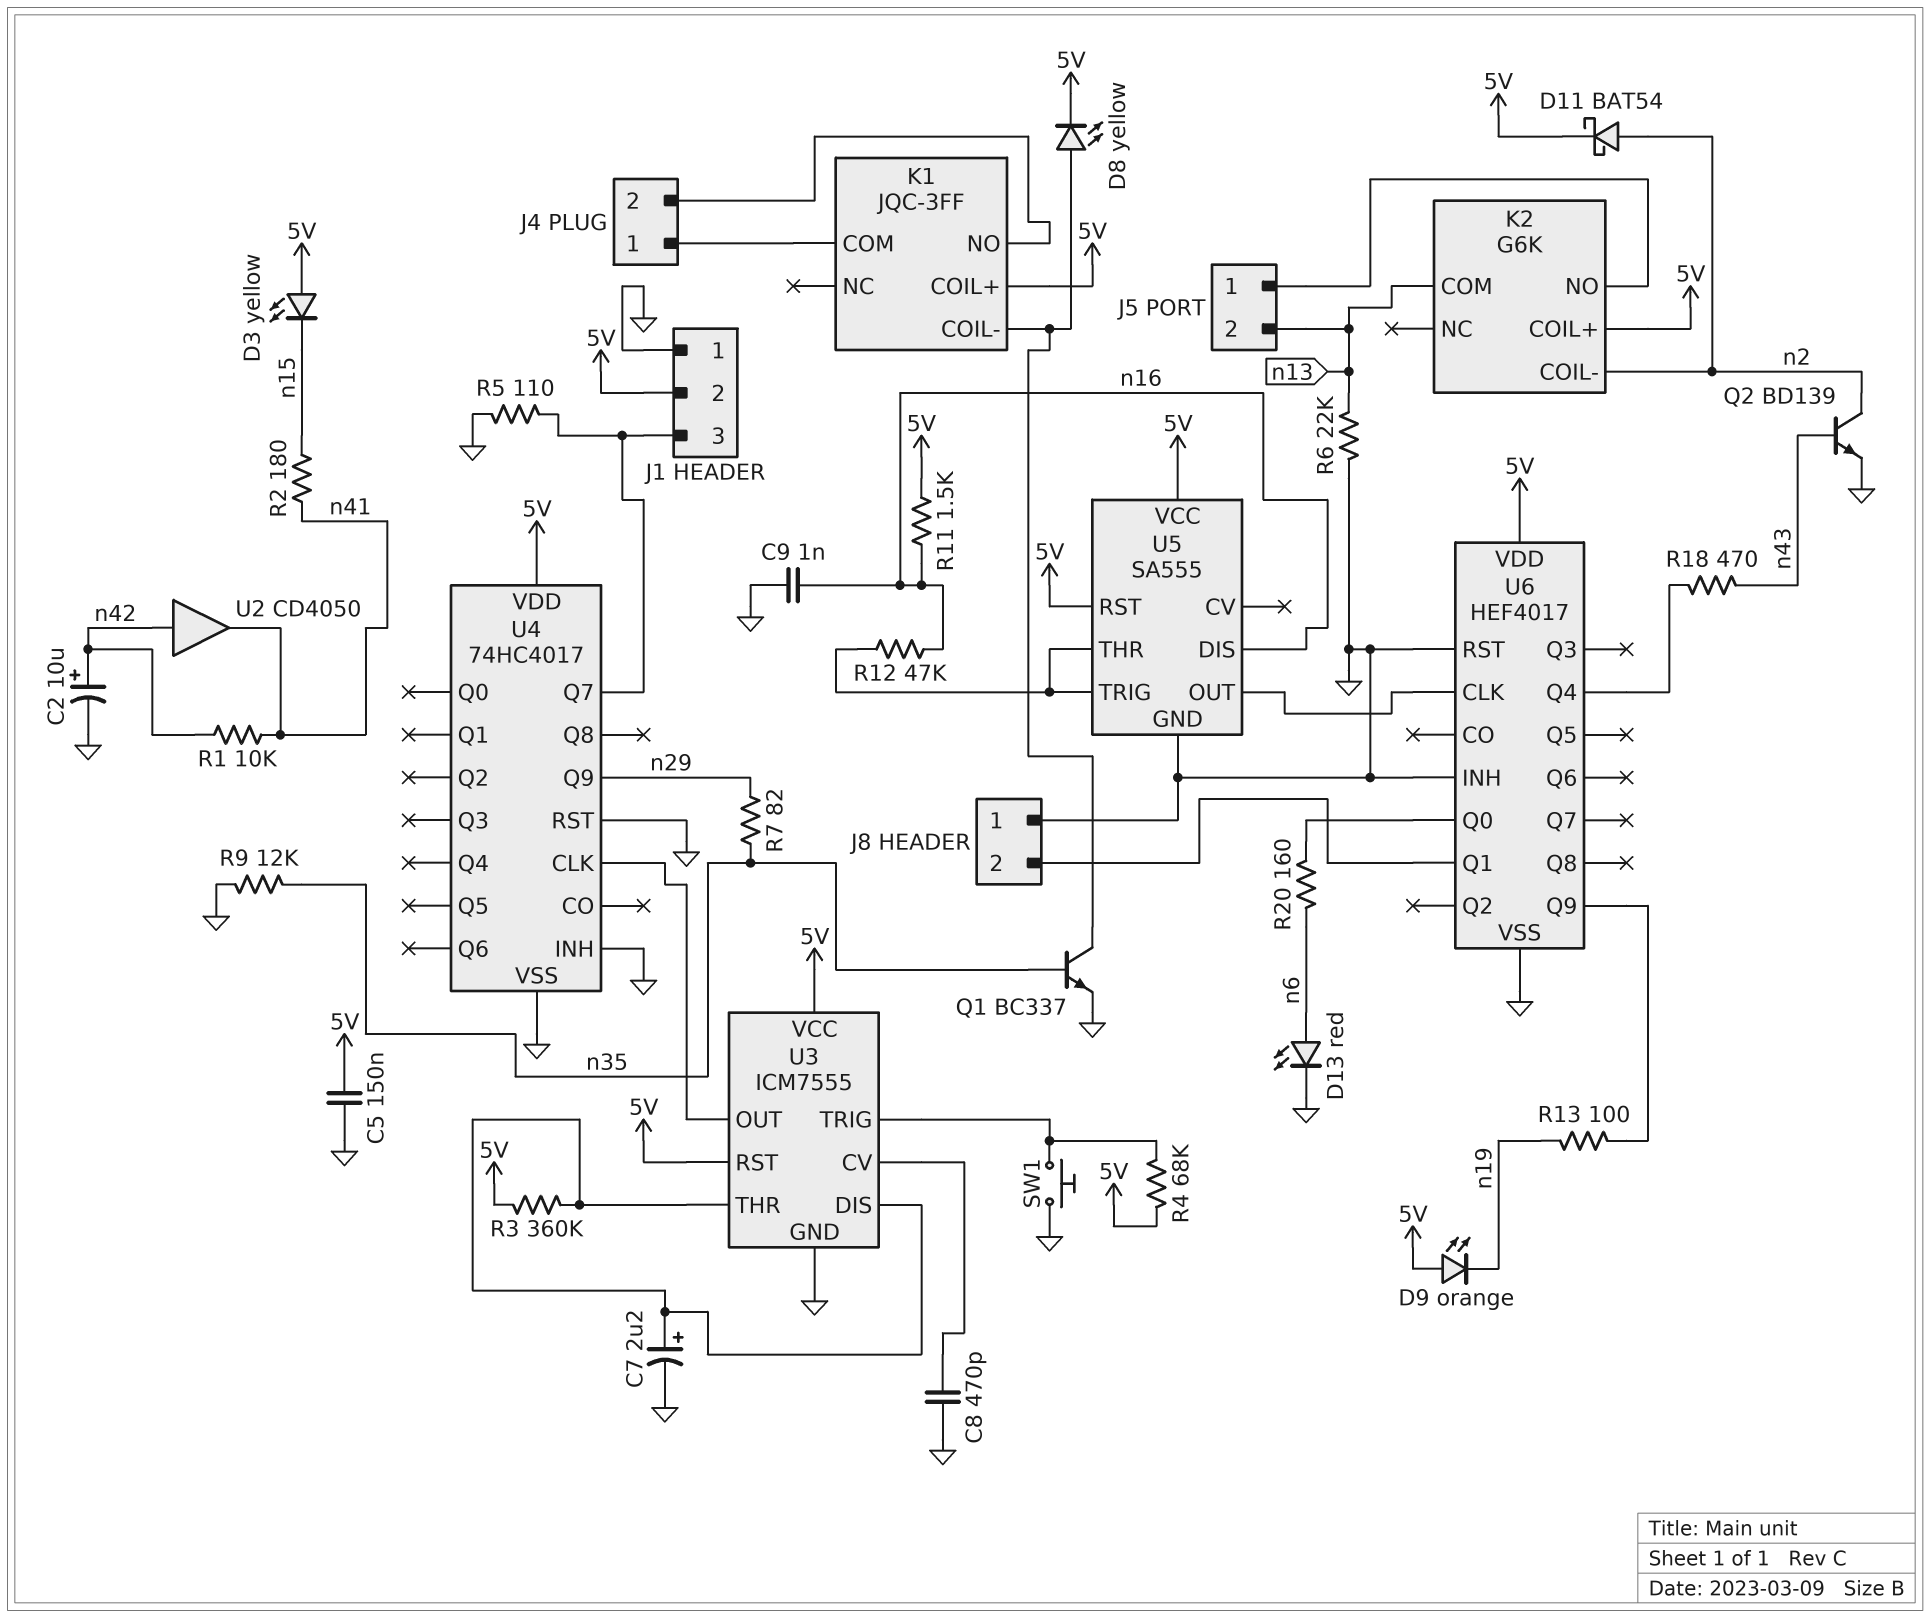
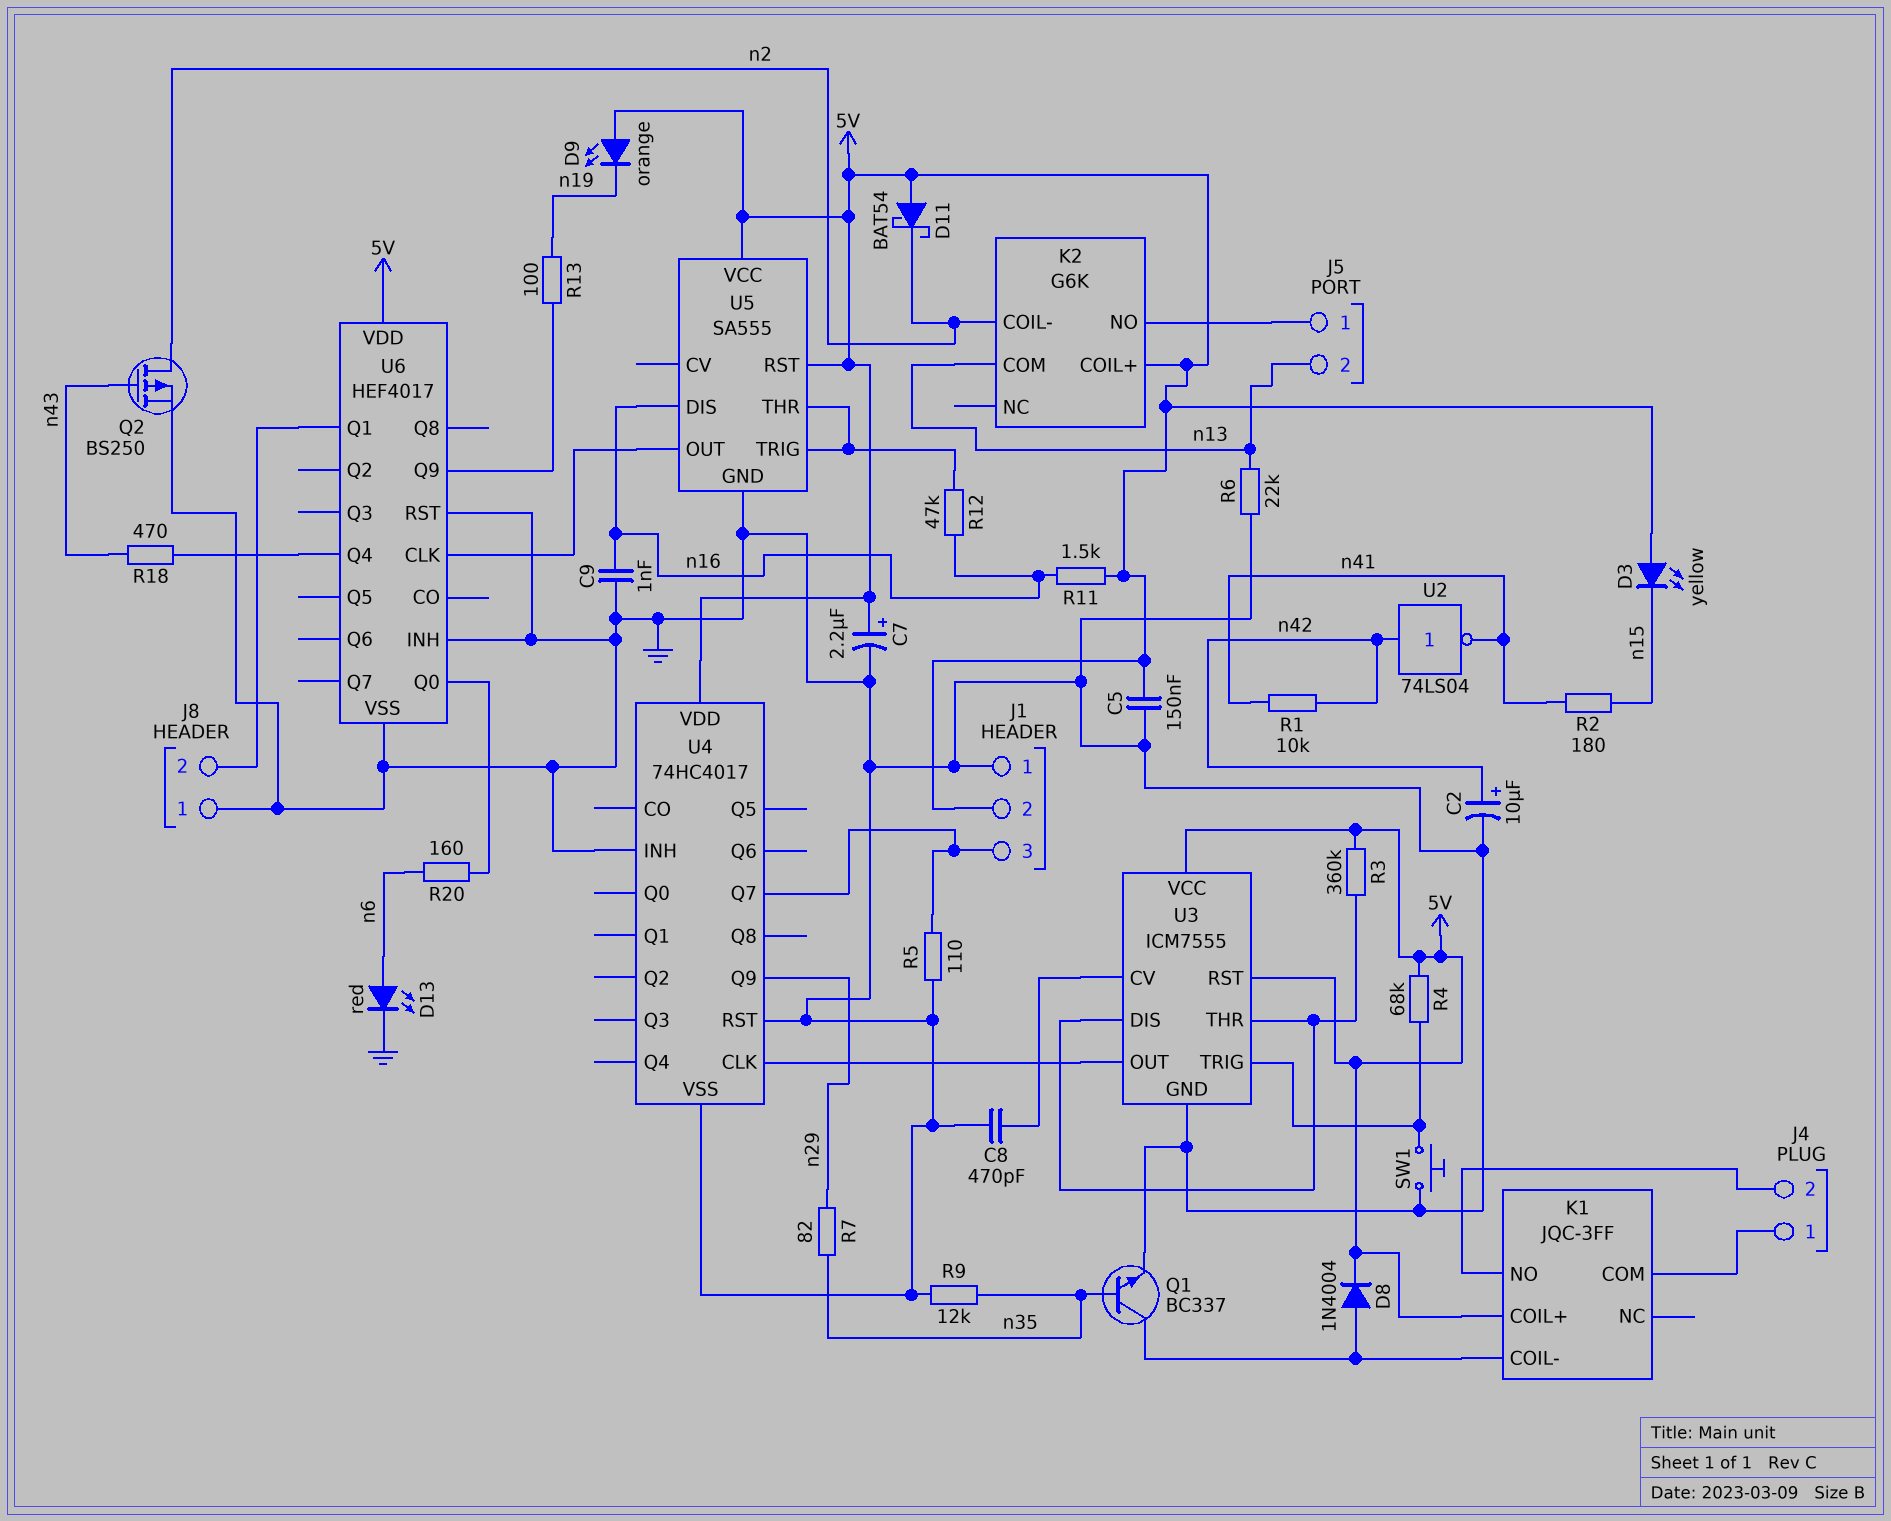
C7: 2.2uF (plus U3/DIS, minus GND) -> 2.2uF (plus 5V, minus GND)
D8: LED yellow (A K1/COIL-, K 5V) -> diode 1N4004 (A K1/COIL-, K 5V)
D11: schottky BAT54 (A n2, K 5V) -> schottky BAT54 (A 5V, K n2)
Q2: NPN BD139 (B n43, C n2, E GND) -> PMOS BS250 (G n43, D n2, S GND)
U2: buffer CD4050 (in n42, out n41) -> NOT 74LS04 (in n42, out n41)

